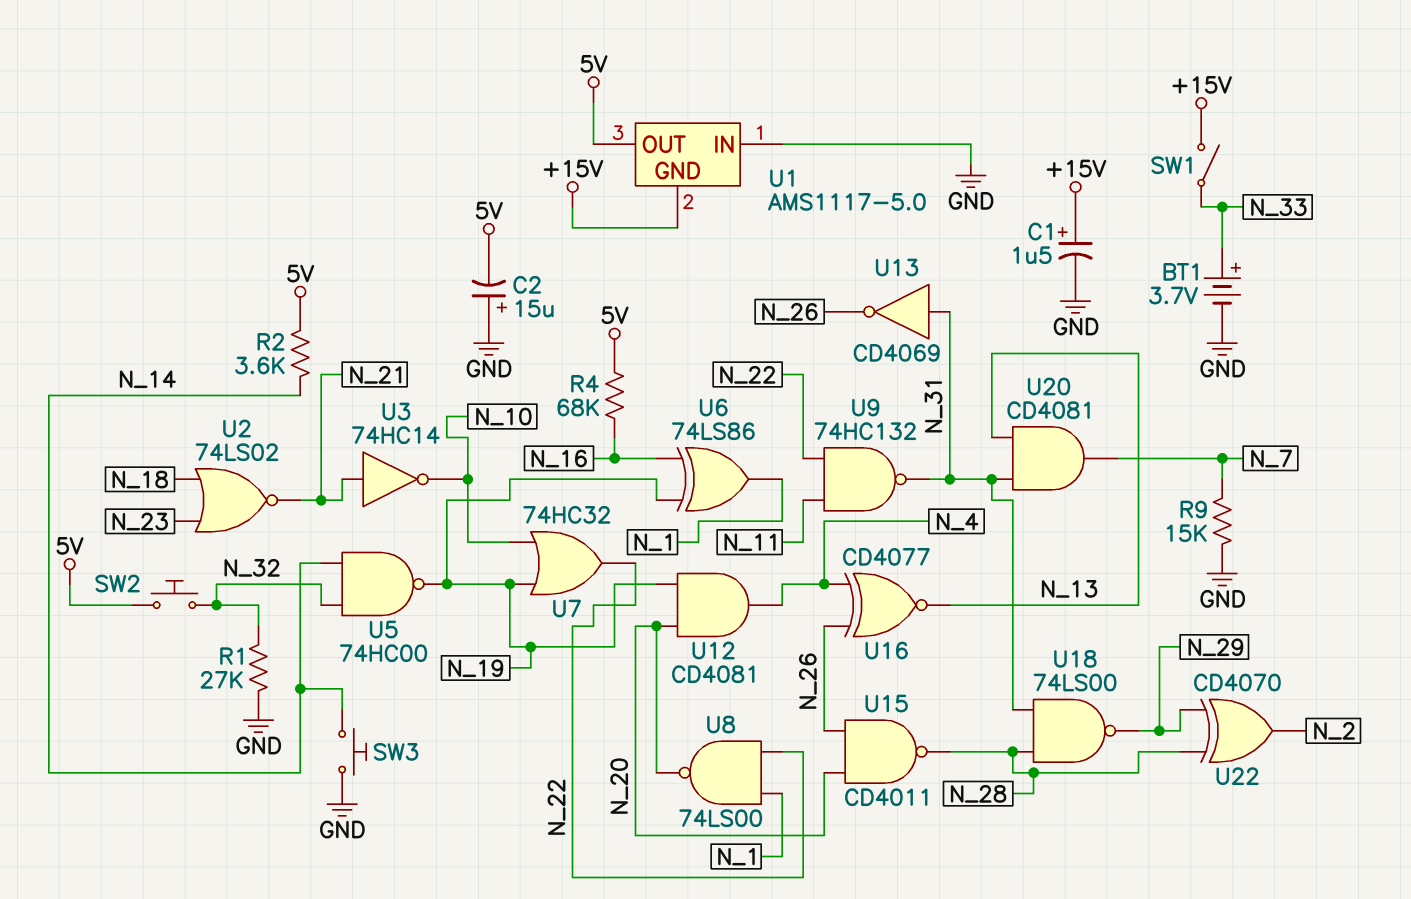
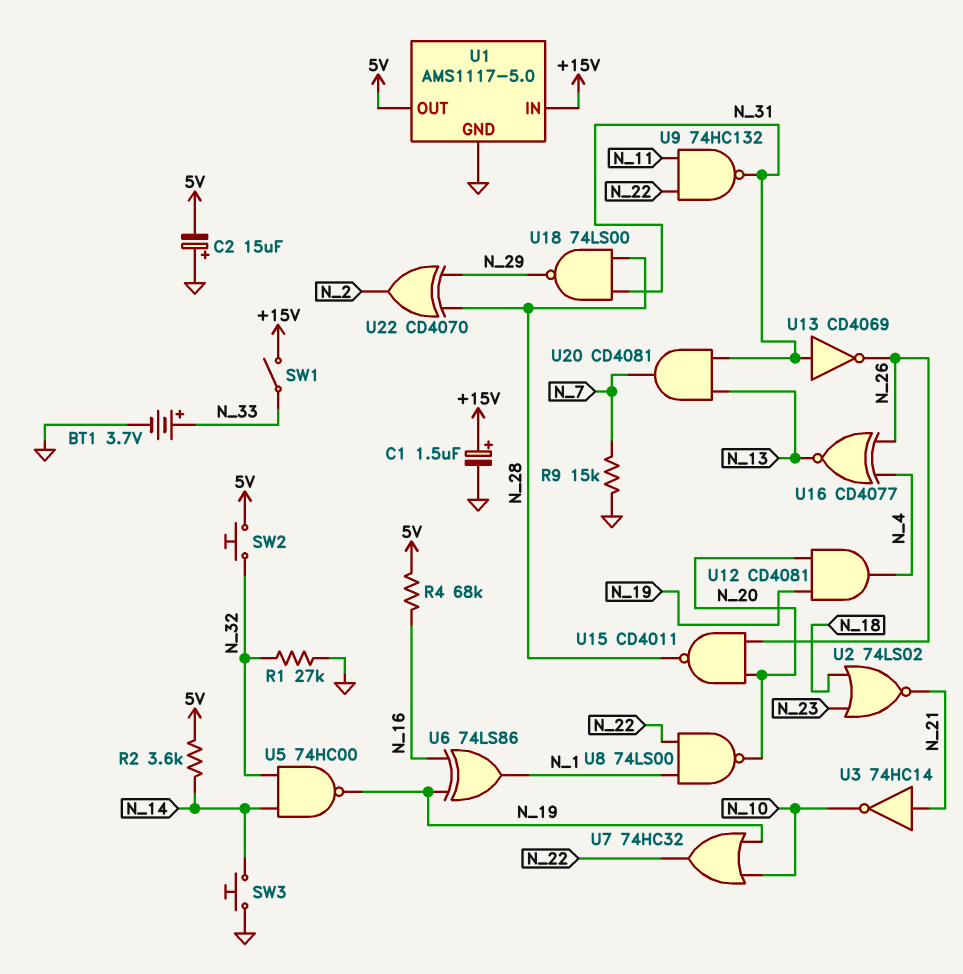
U1 pin GND: +15V -> GND
U1 pin IN: GND -> +15V

